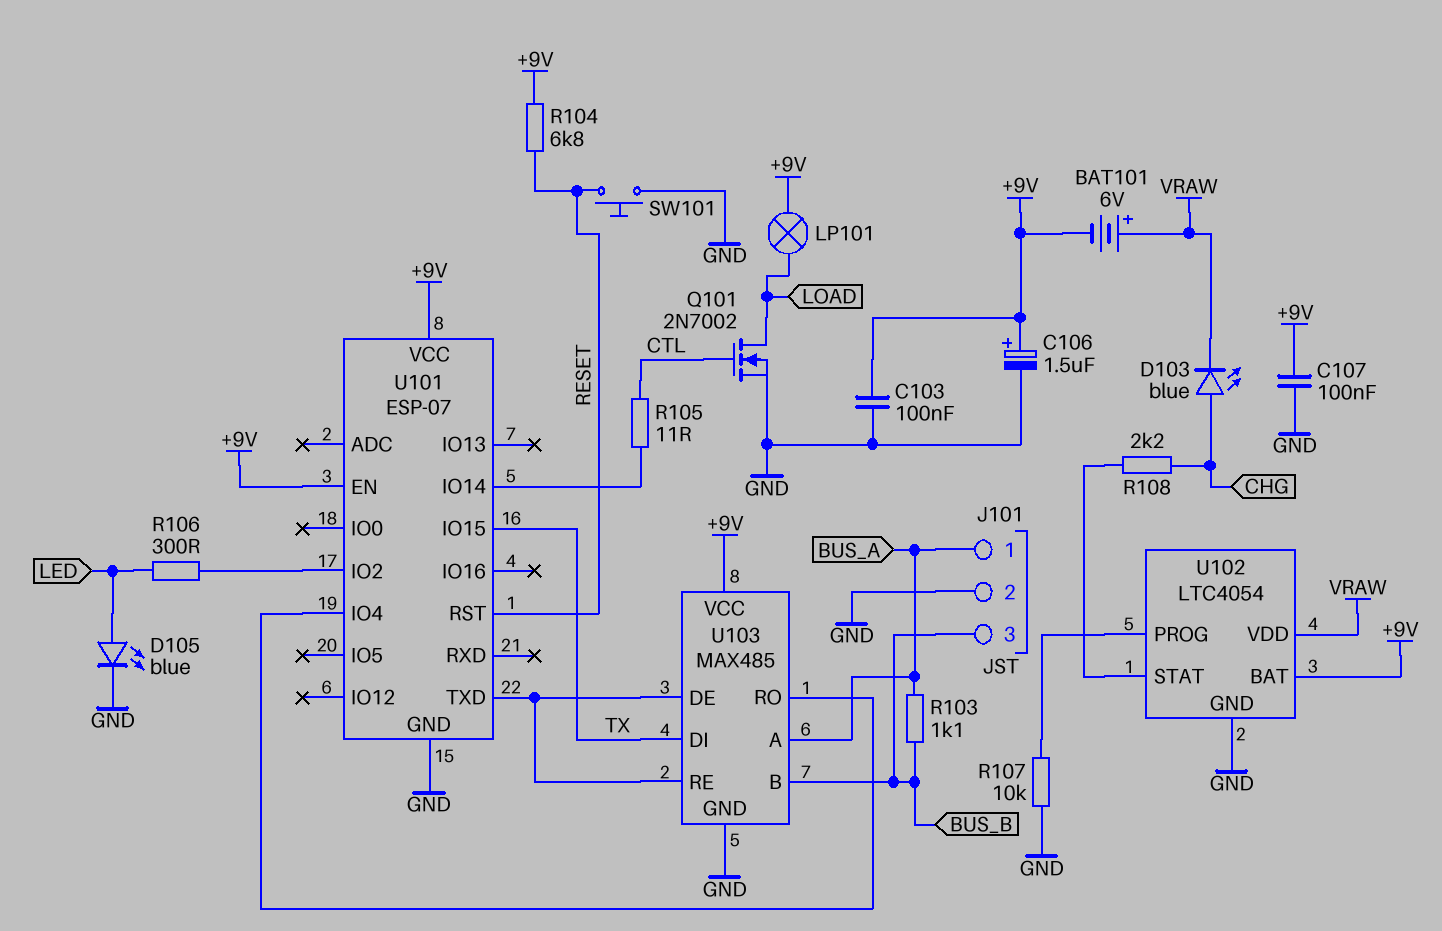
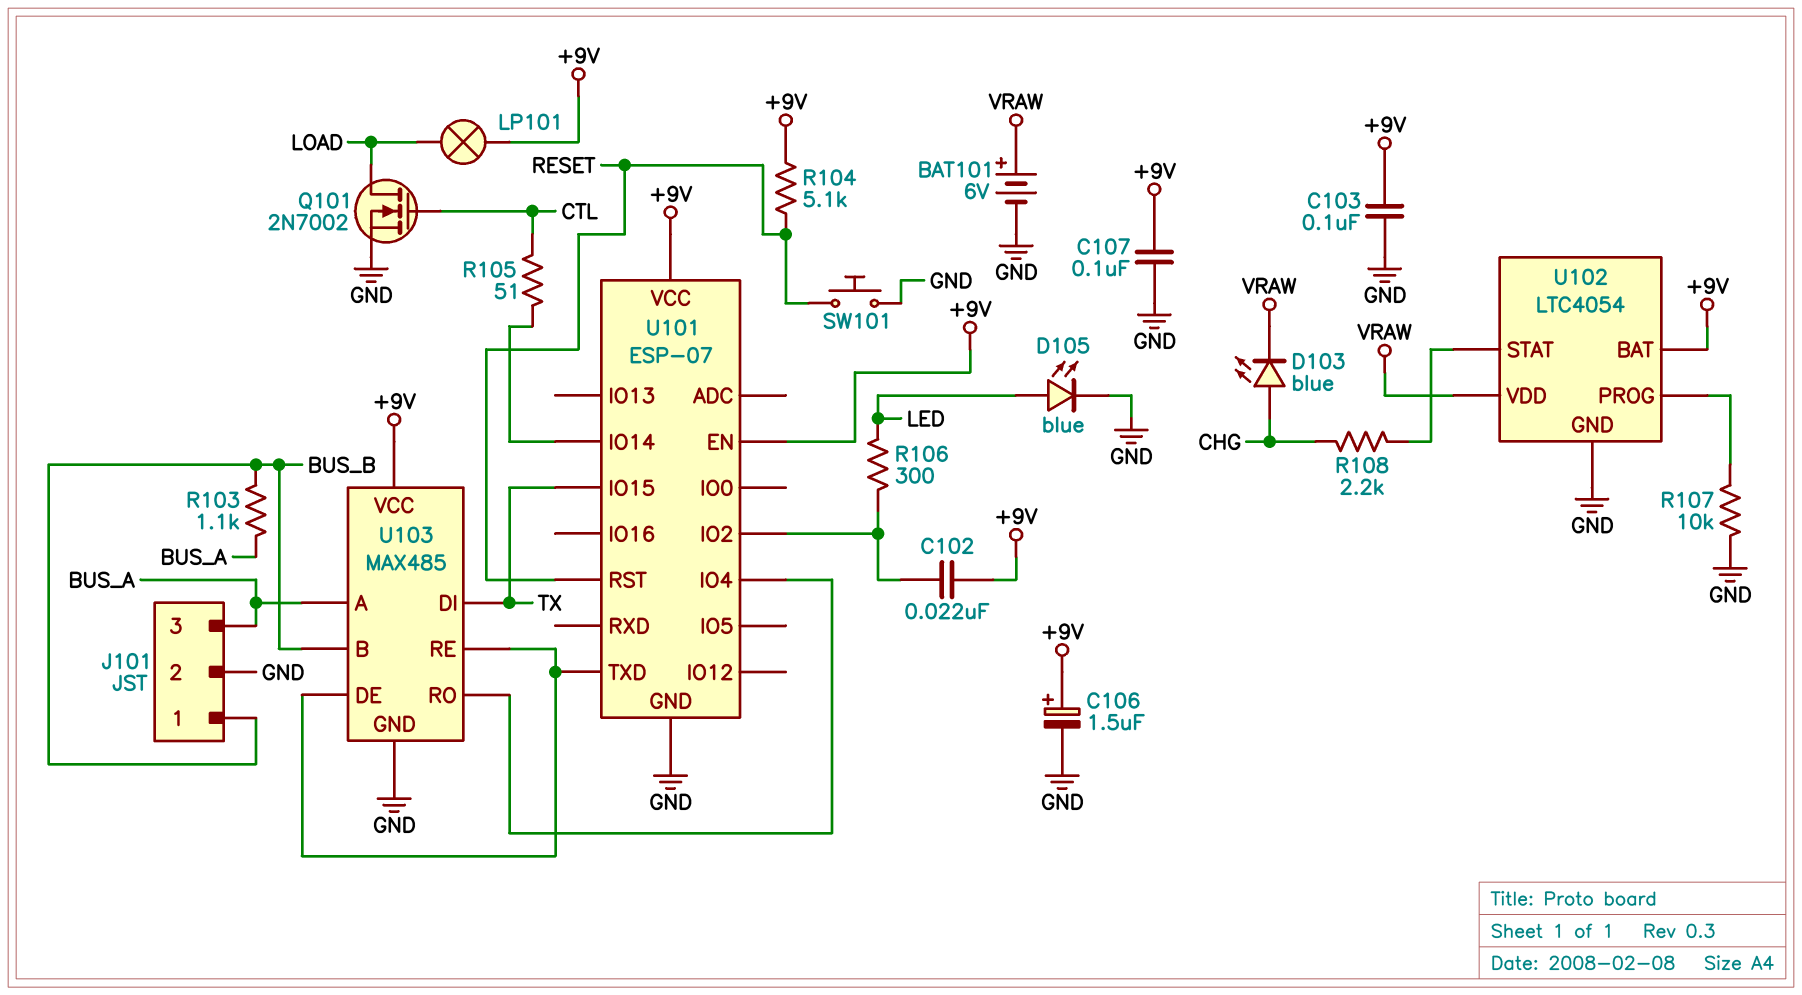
BAT101: 6V (plus VRAW, minus +9V) -> 6V (plus VRAW, minus GND)
C102: none -> 22nF (+9V, U101/IO2)
J101 pin 1: BUS_A -> BUS_B
J101 pin 3: BUS_B -> BUS_A
R104: 6.8k (+9V, RESET) -> 5.1k (+9V, RESET)
R105: 11 (CTL, U101/IO14) -> 51 (CTL, U101/IO14)

